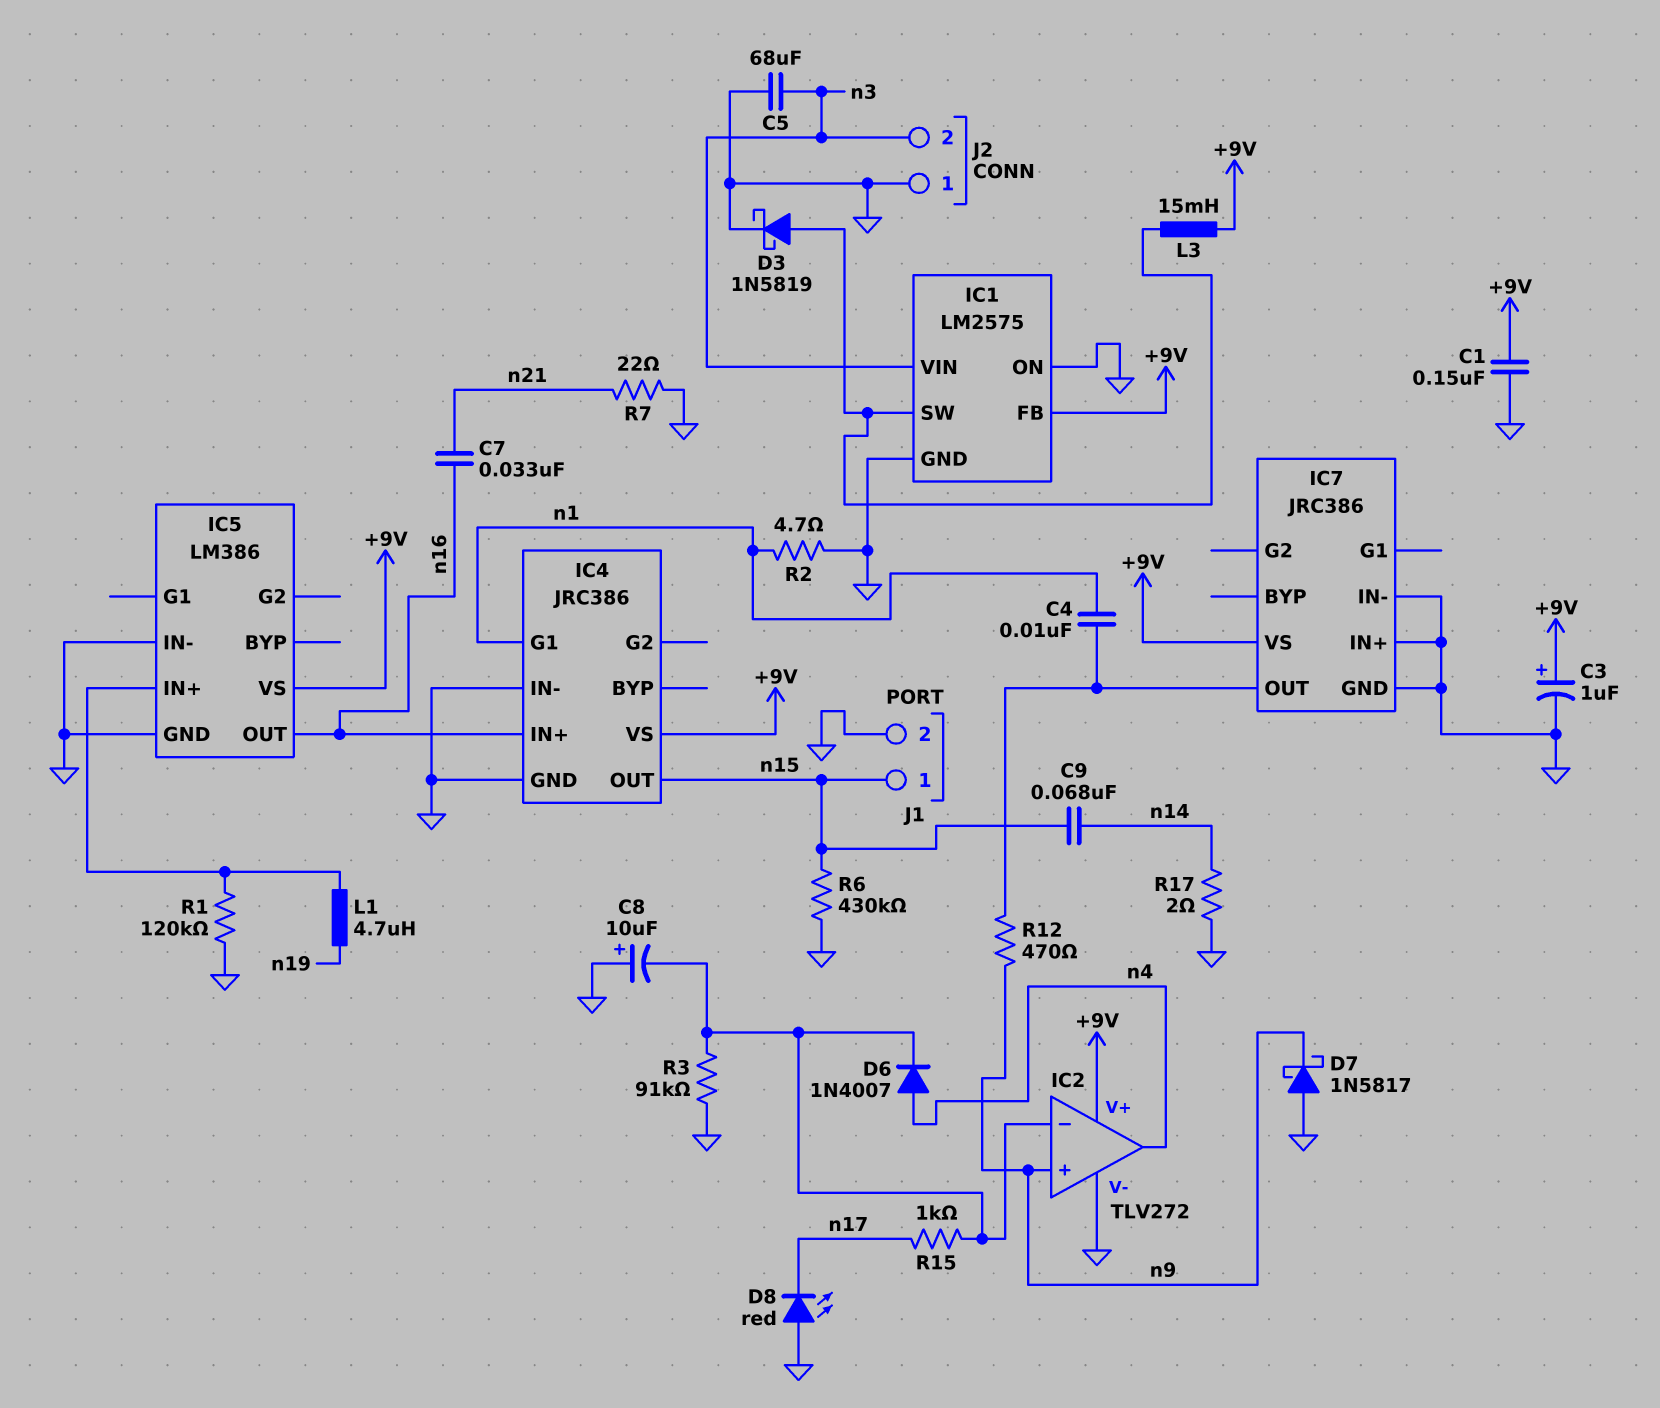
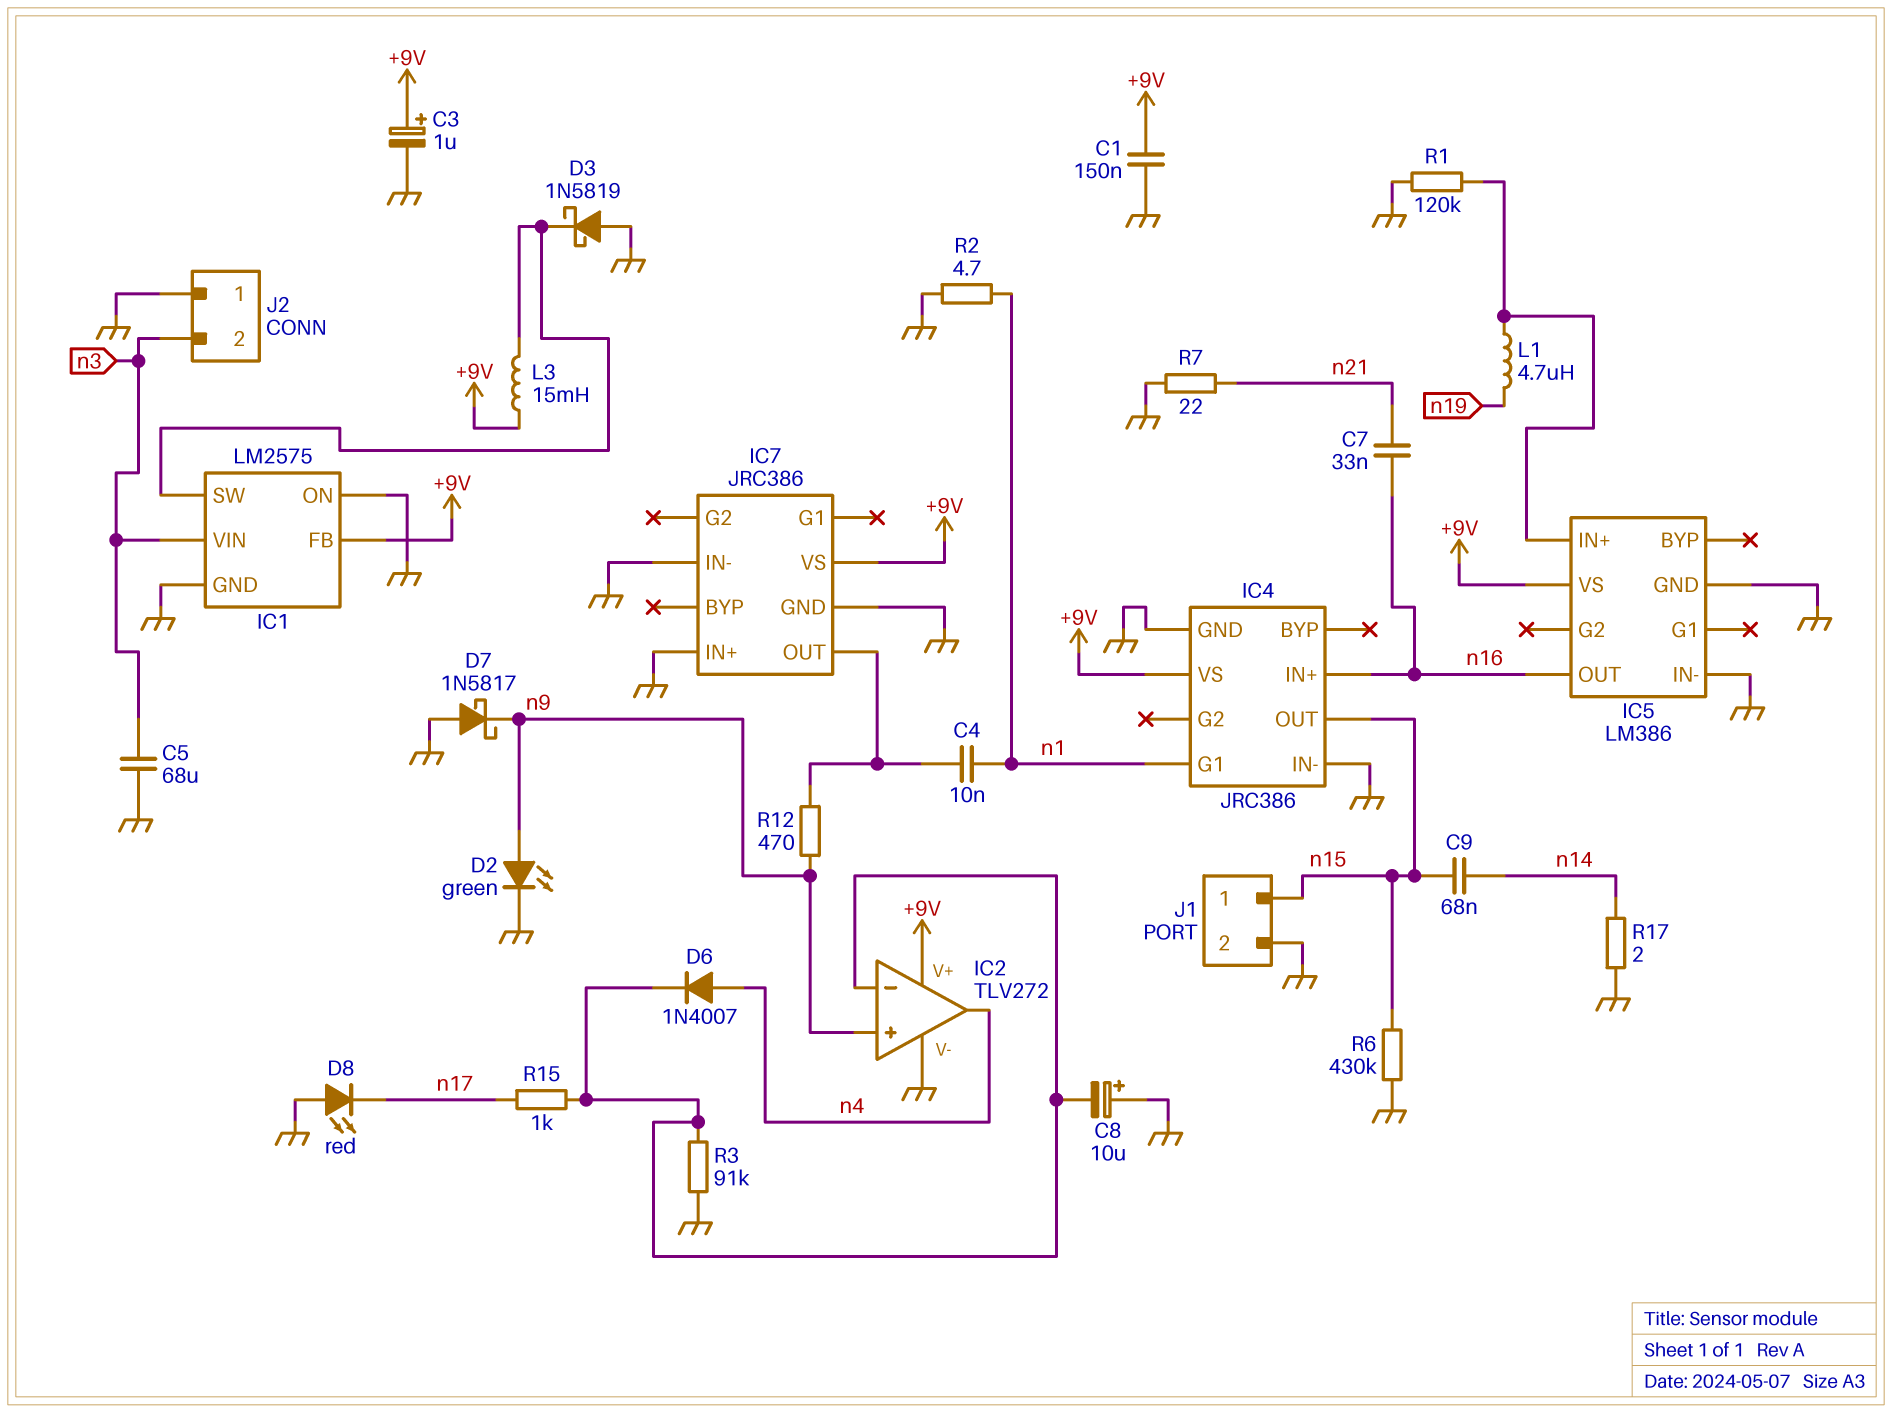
D2: none -> LED green (A n9, K GND)
D3: schottky 1N5819 (A IC1/SW, K GND) -> schottky 1N5819 (A GND, K IC1/SW)

